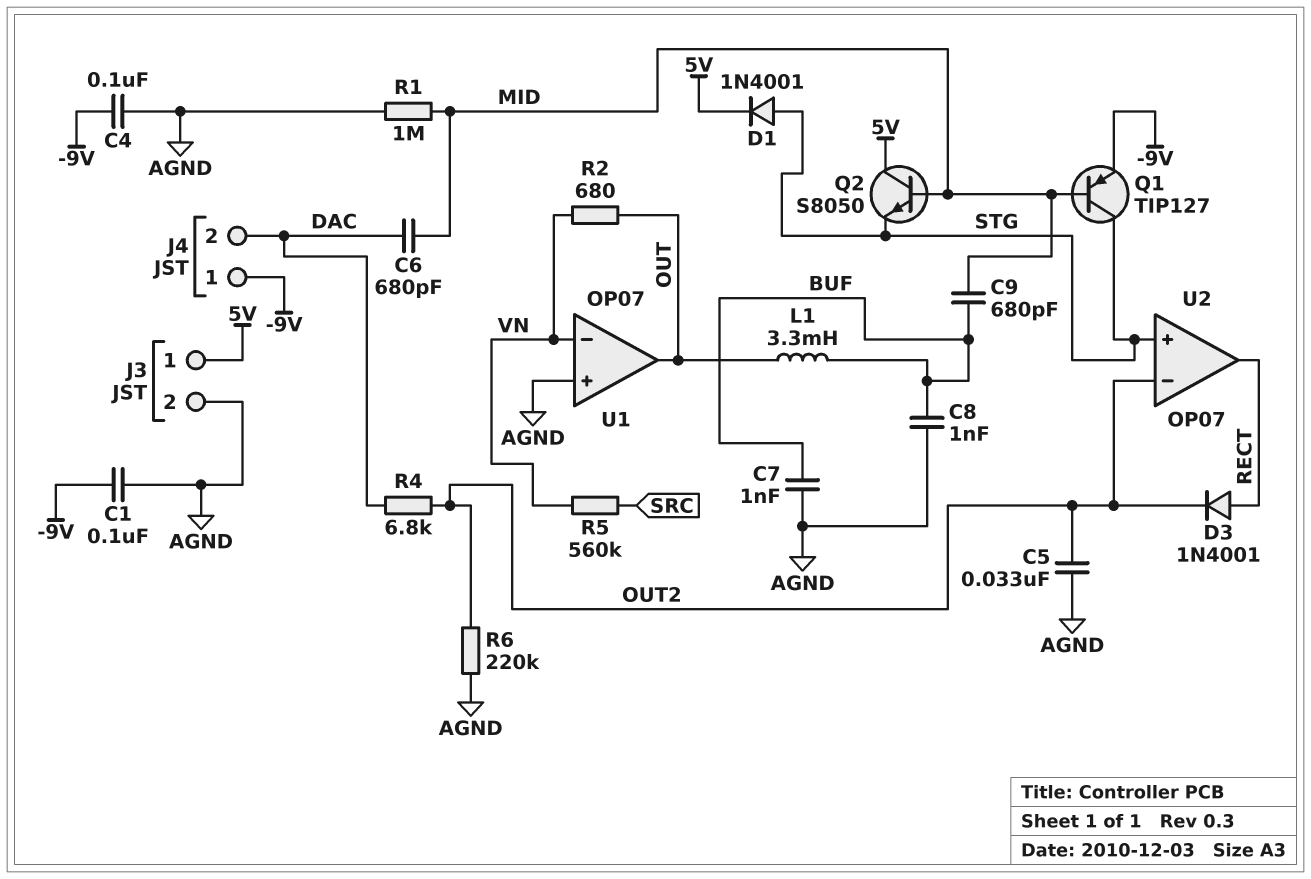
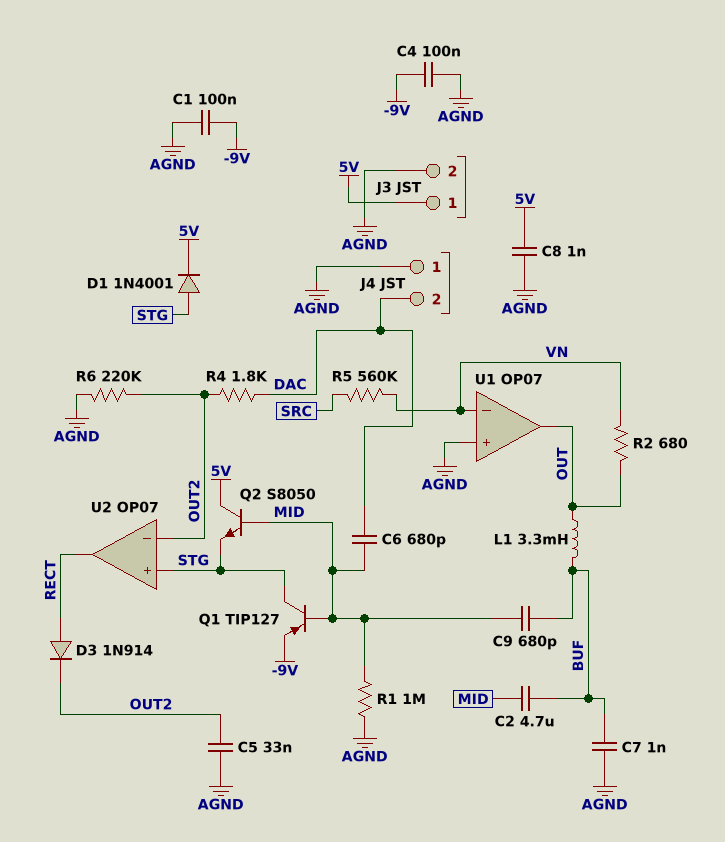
C2: none -> 4.7uF (BUF, MID)
C8: 1nF (AGND, BUF) -> 1nF (5V, AGND)
D3: diode 1N4001 (A RECT, K OUT2) -> diode 1N914 (A RECT, K OUT2)
J4 pin 1: -9V -> AGND
R4: 6.8k (DAC, OUT2) -> 1.8k (DAC, OUT2)

